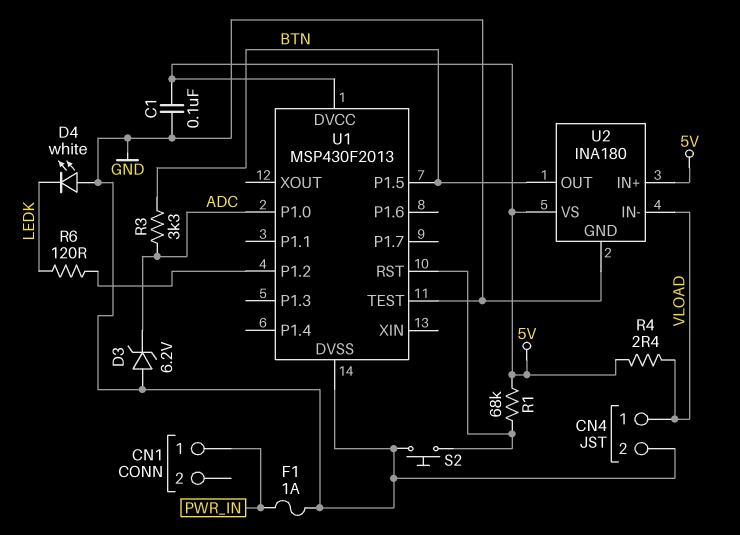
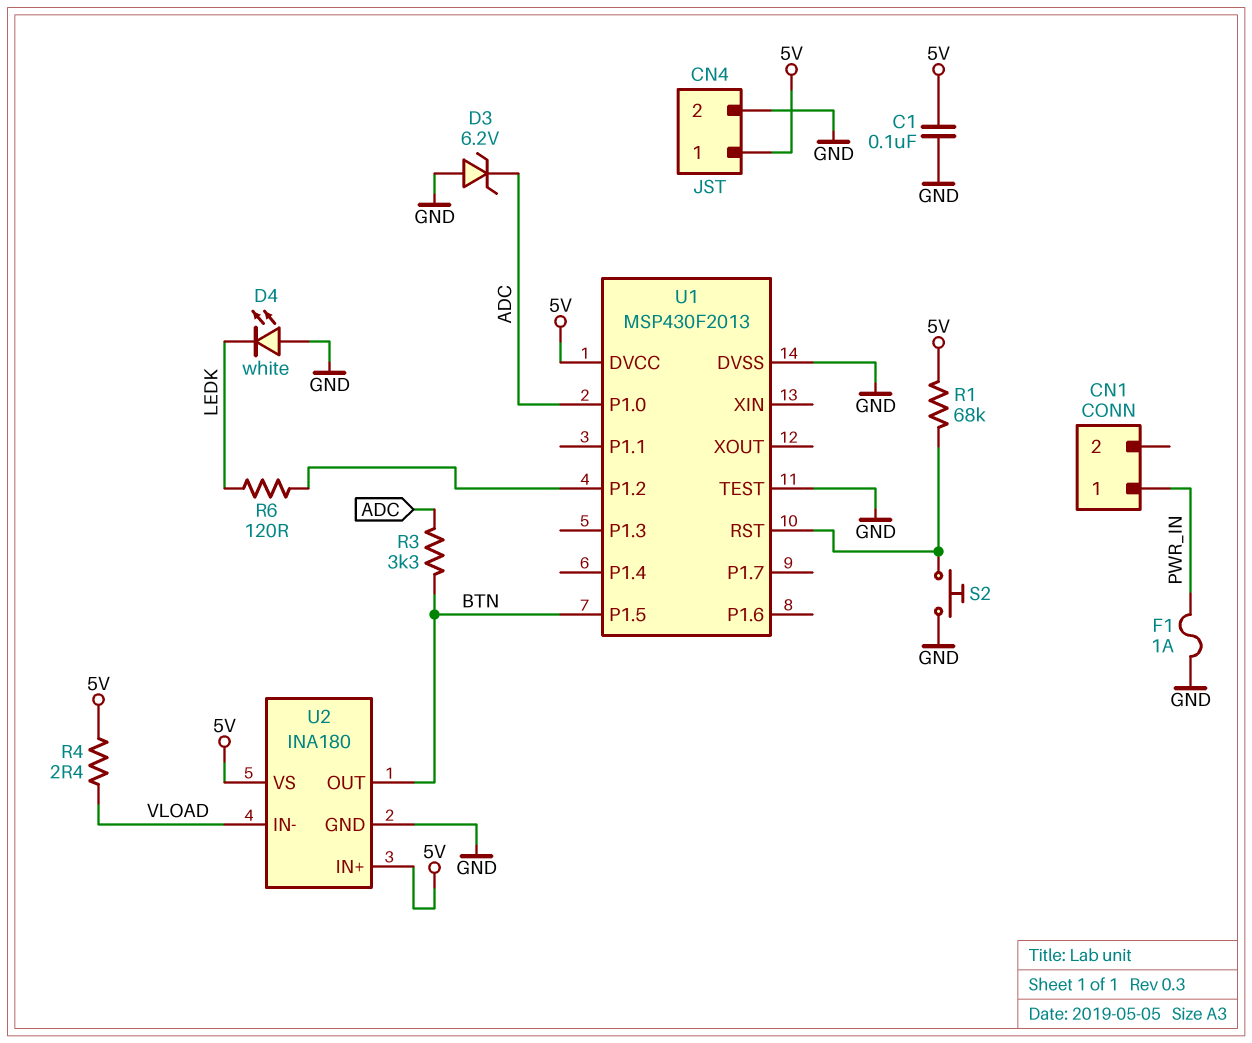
CN4 pin 1: VLOAD -> 5V

